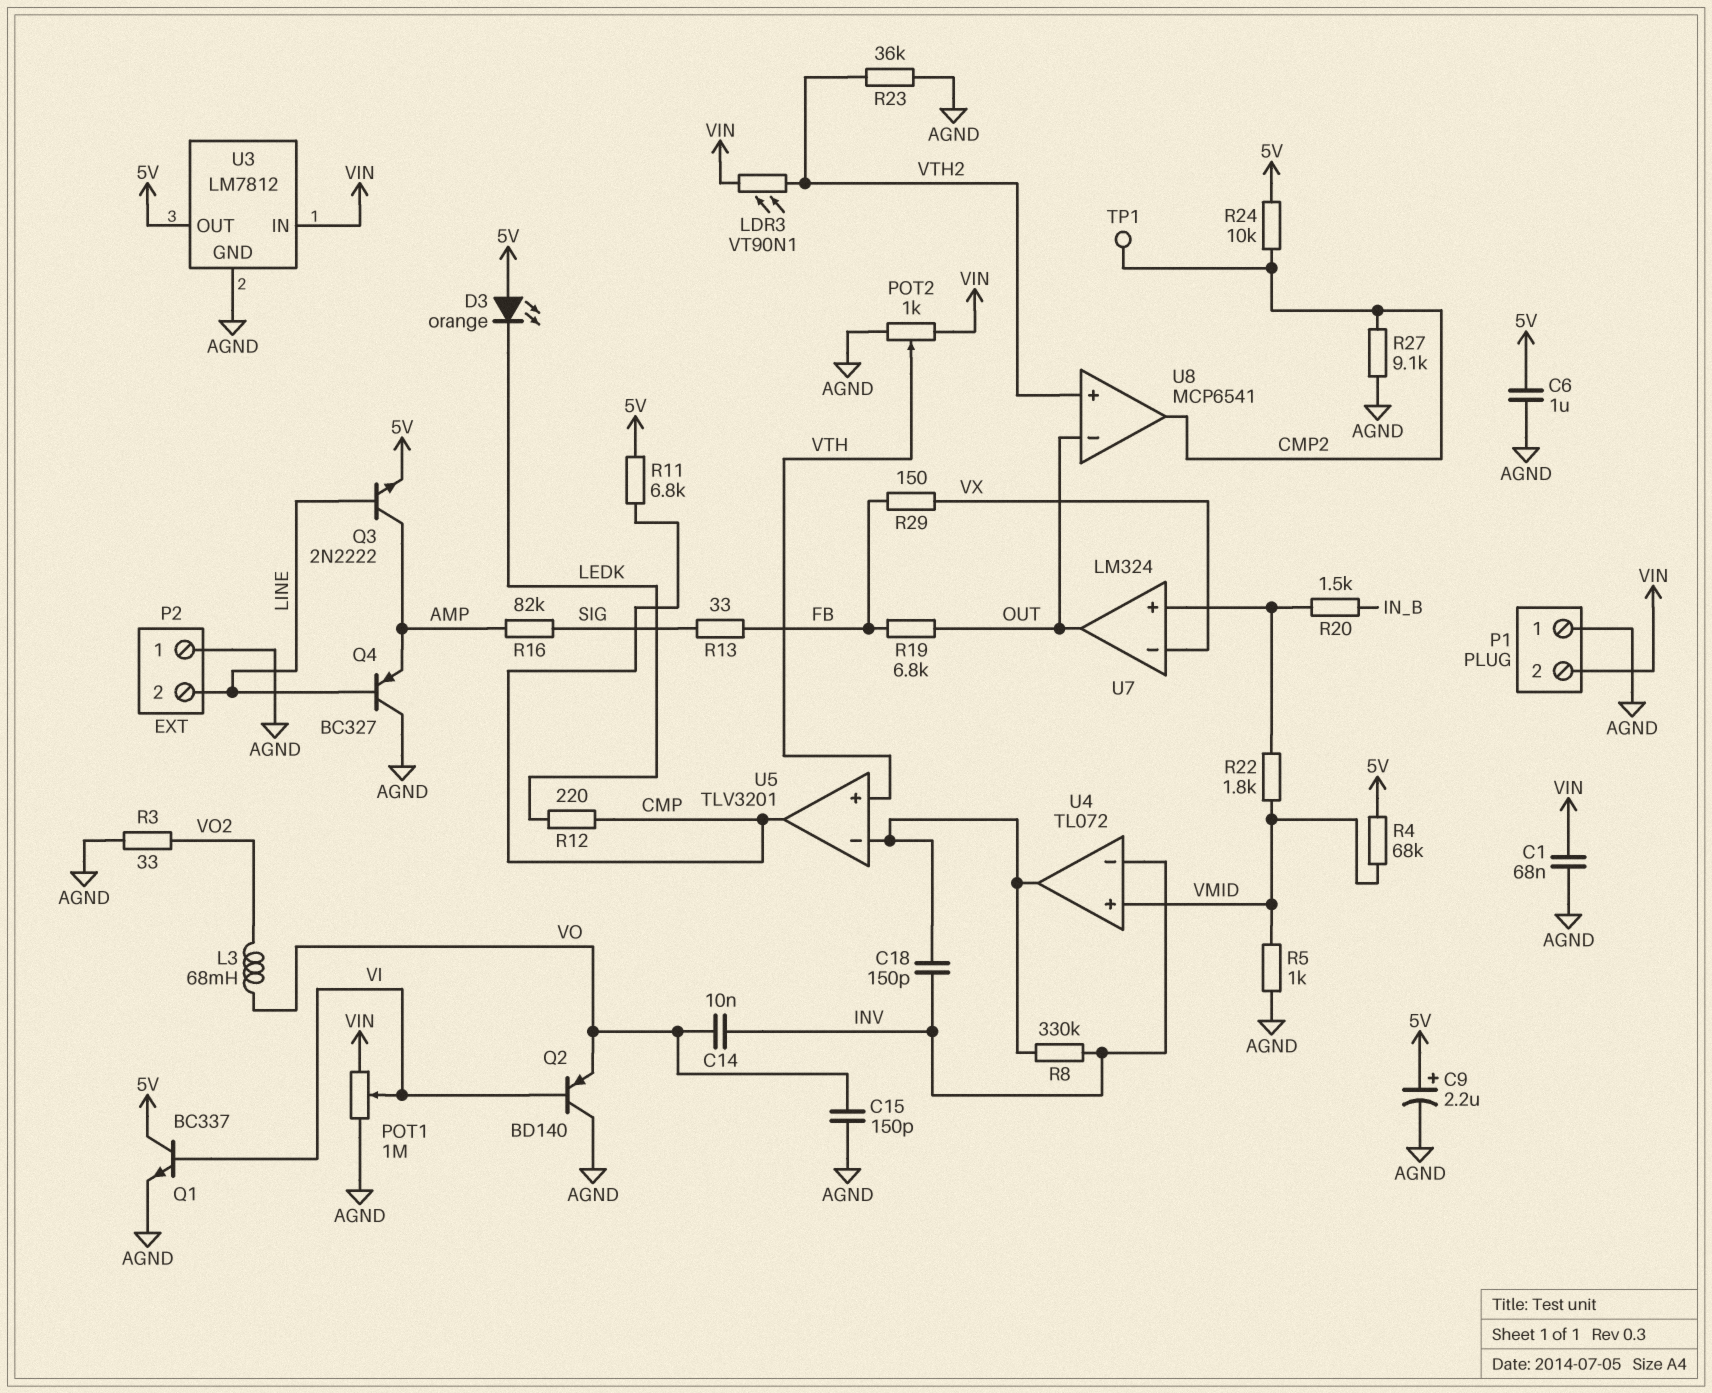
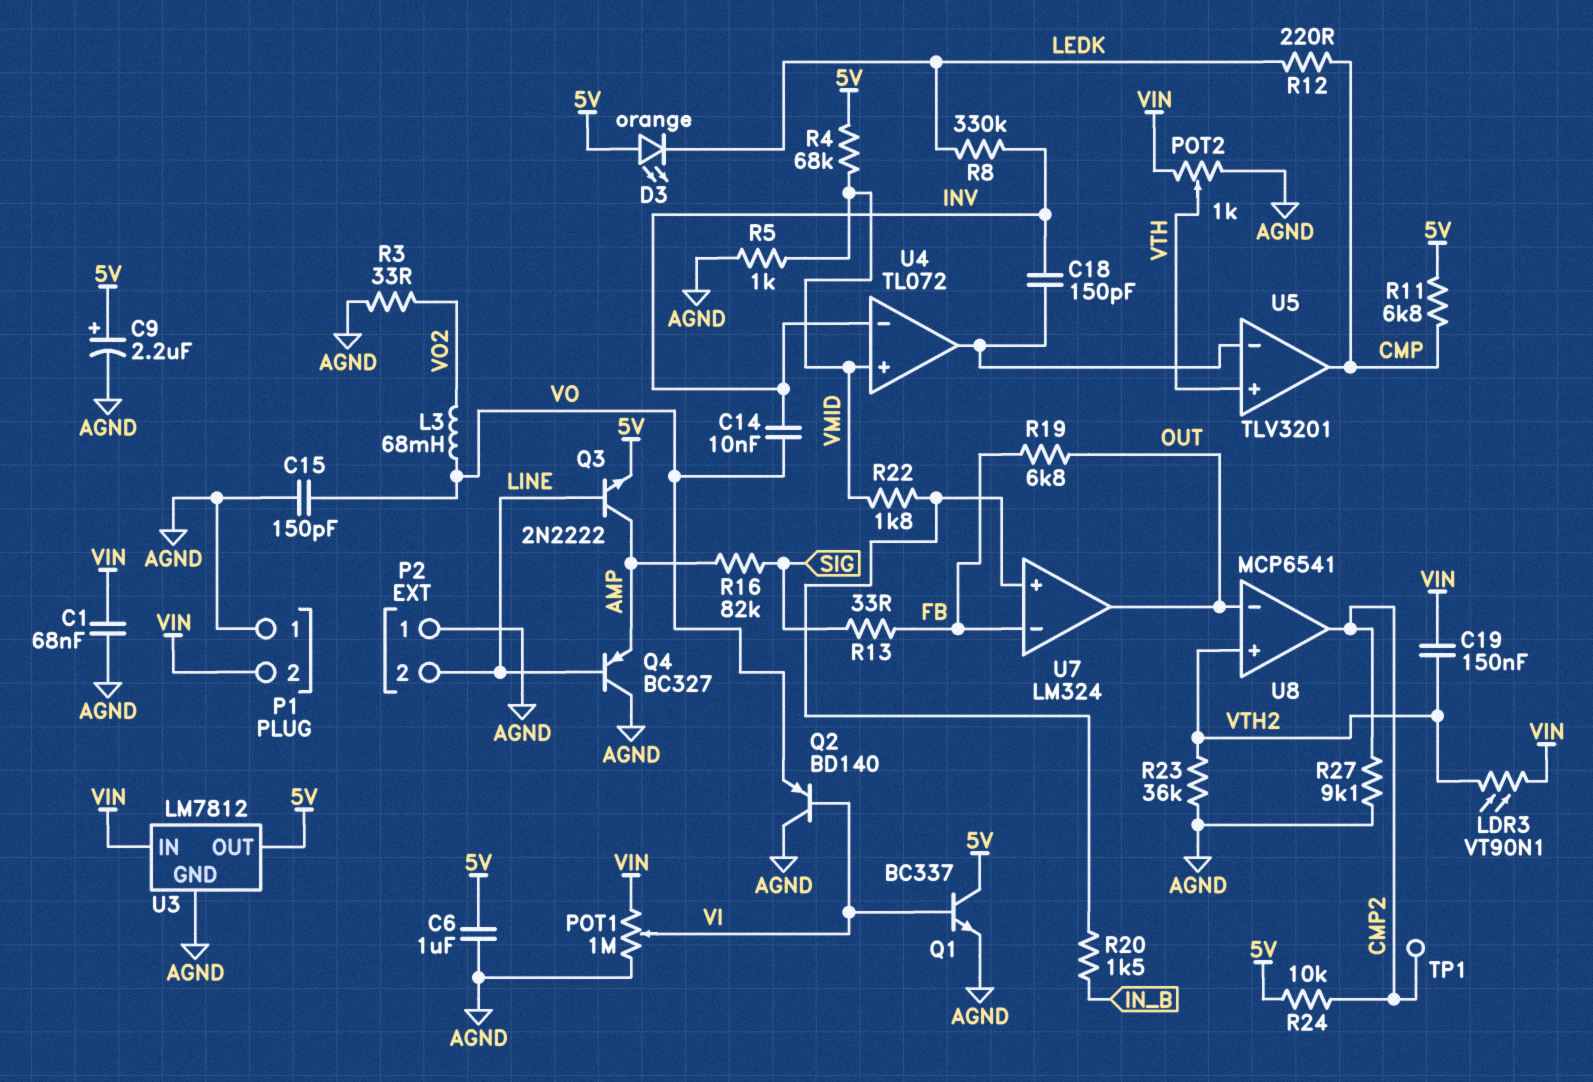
C19: none -> 150nF (VIN, VTH2)
R8: 330k (INV, U4/out) -> 330k (INV, LEDK)
R29: 150 (FB, VX) -> none
U7 pin in-: VX -> FB

